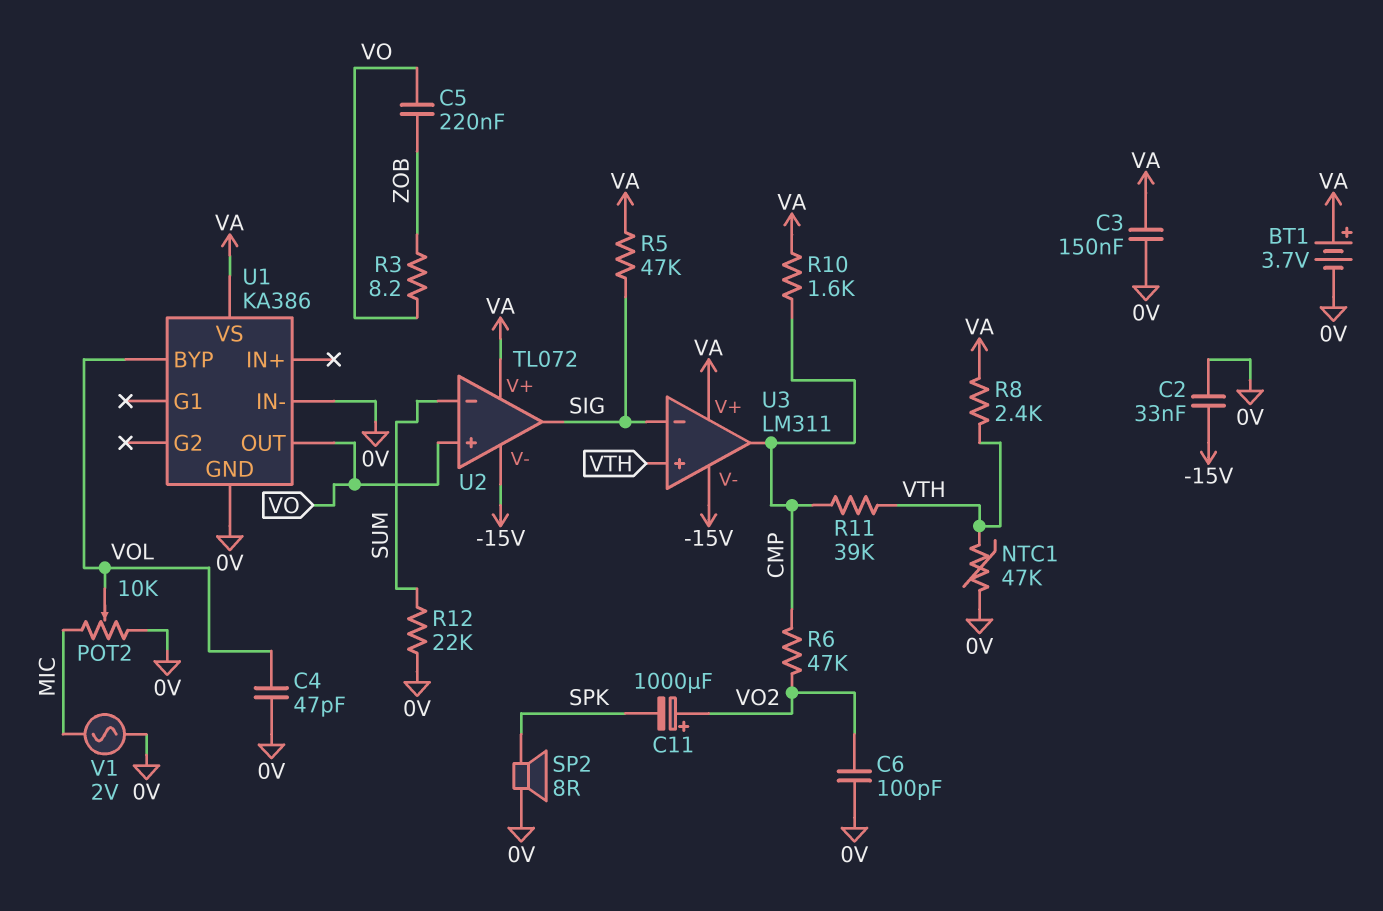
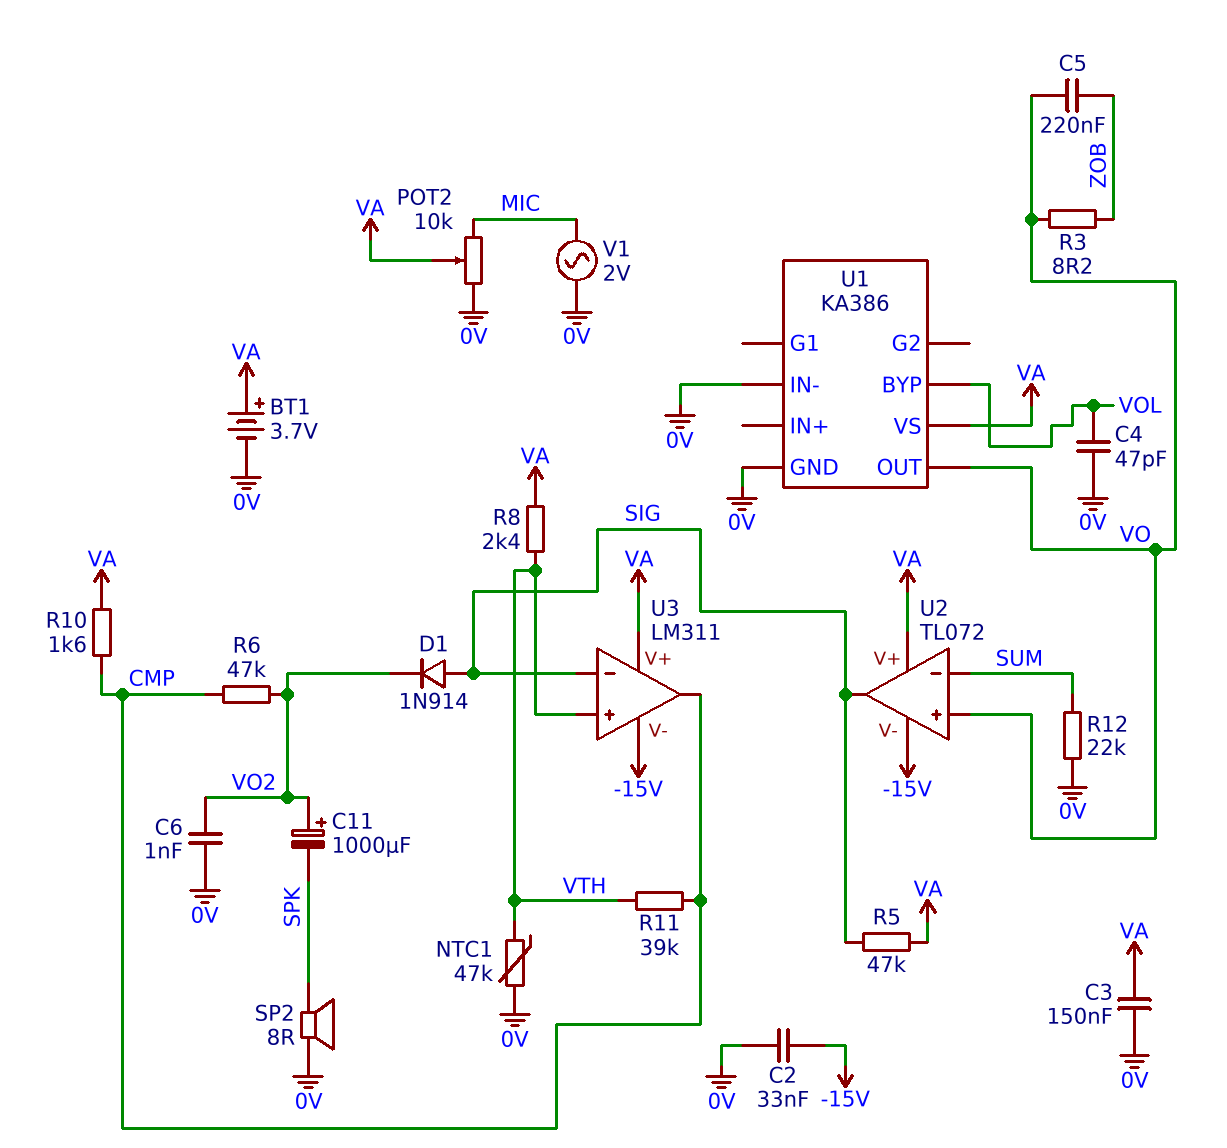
C6: 100pF (0V, VO2) -> 1nF (0V, VO2)
D1: none -> diode 1N914 (A SIG, K VO2)
POT2: 10k (0V, MIC, wiper VOL) -> 10k (0V, MIC, wiper VA)

